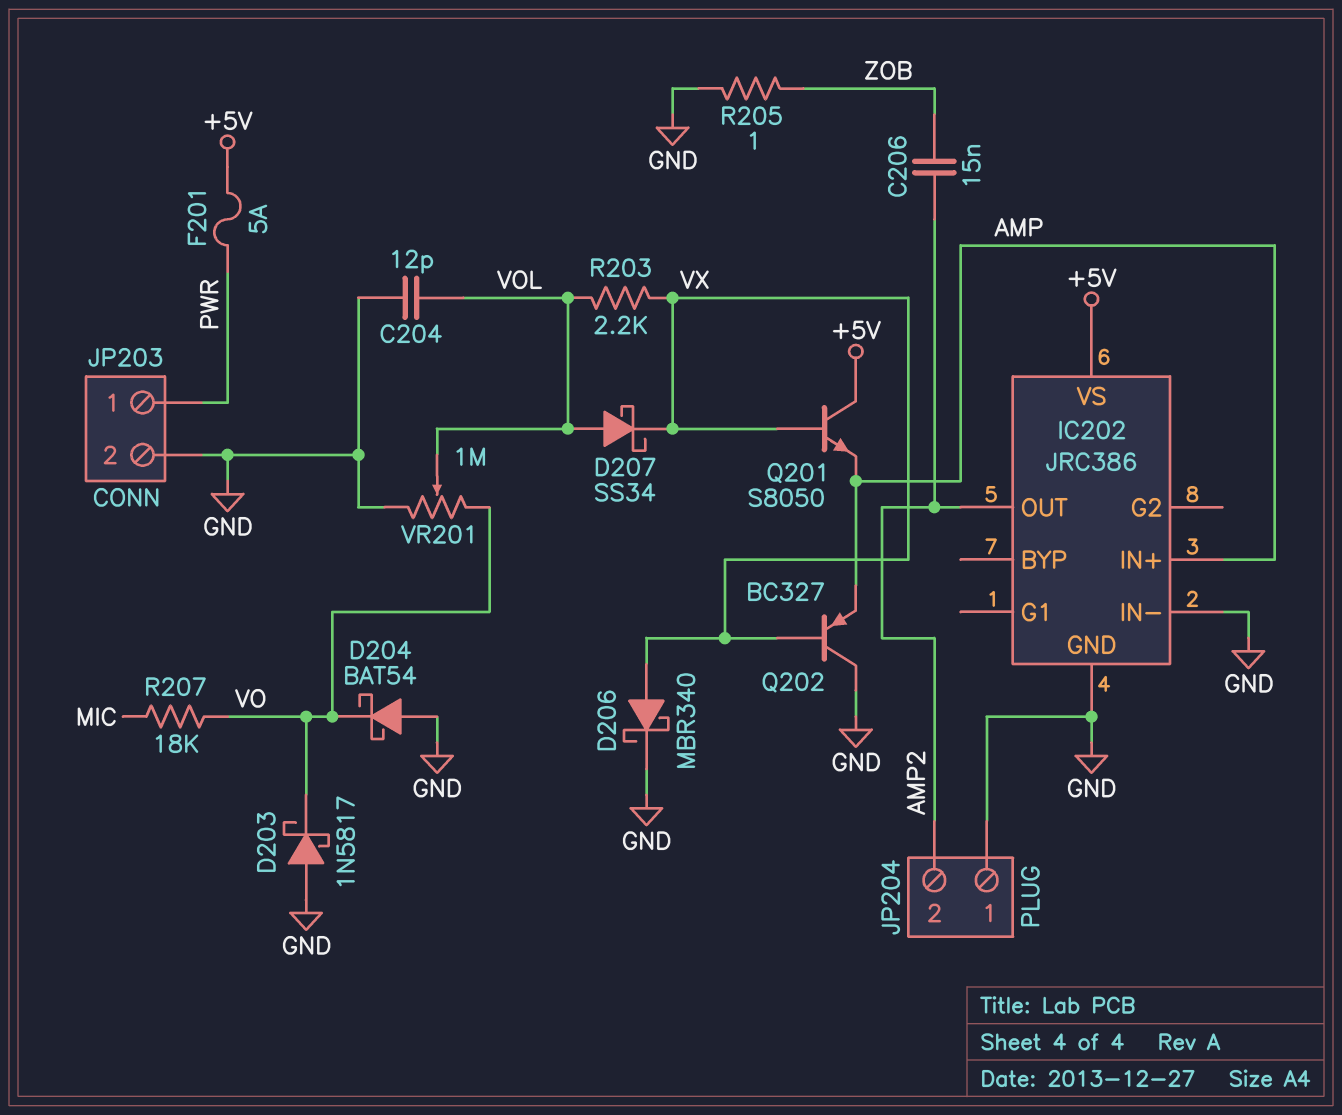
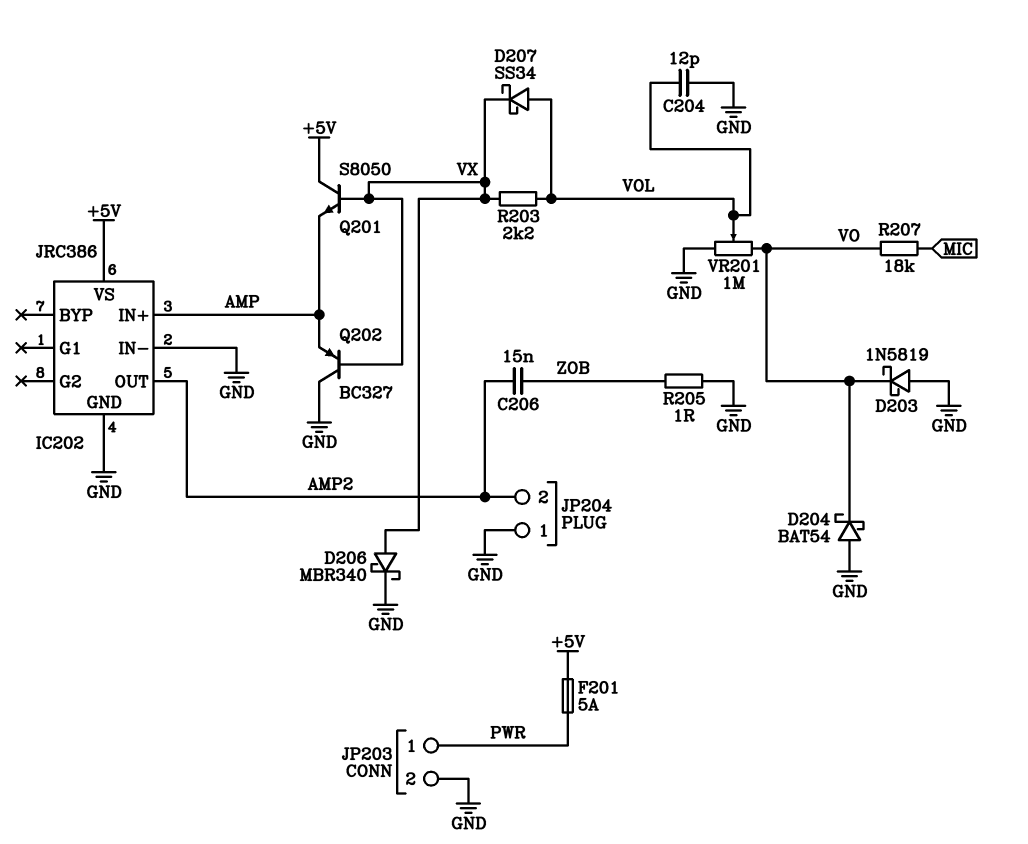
D203: schottky 1N5817 (A GND, K VO) -> schottky 1N5819 (A GND, K VO)

